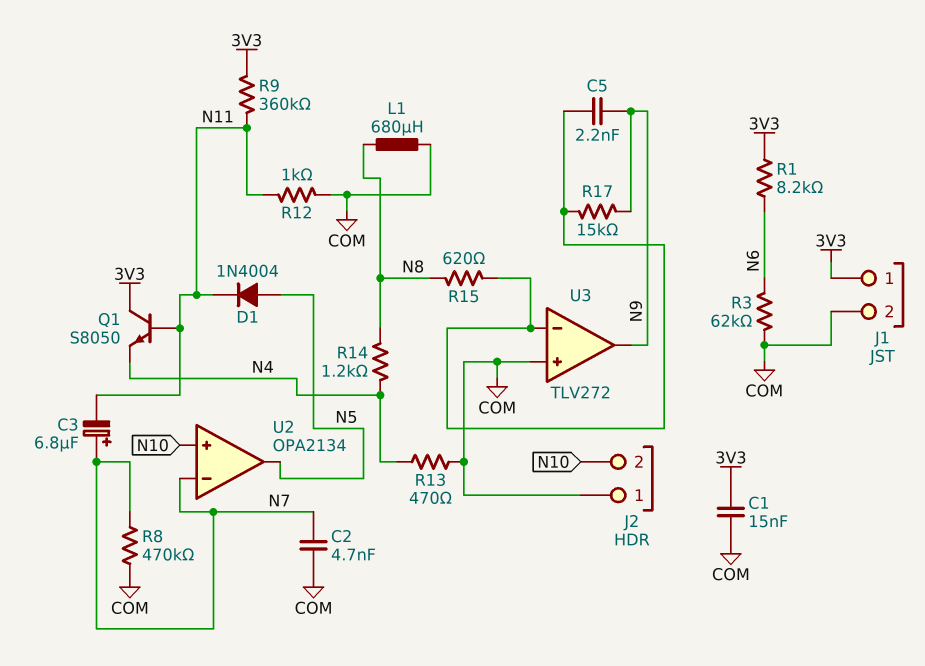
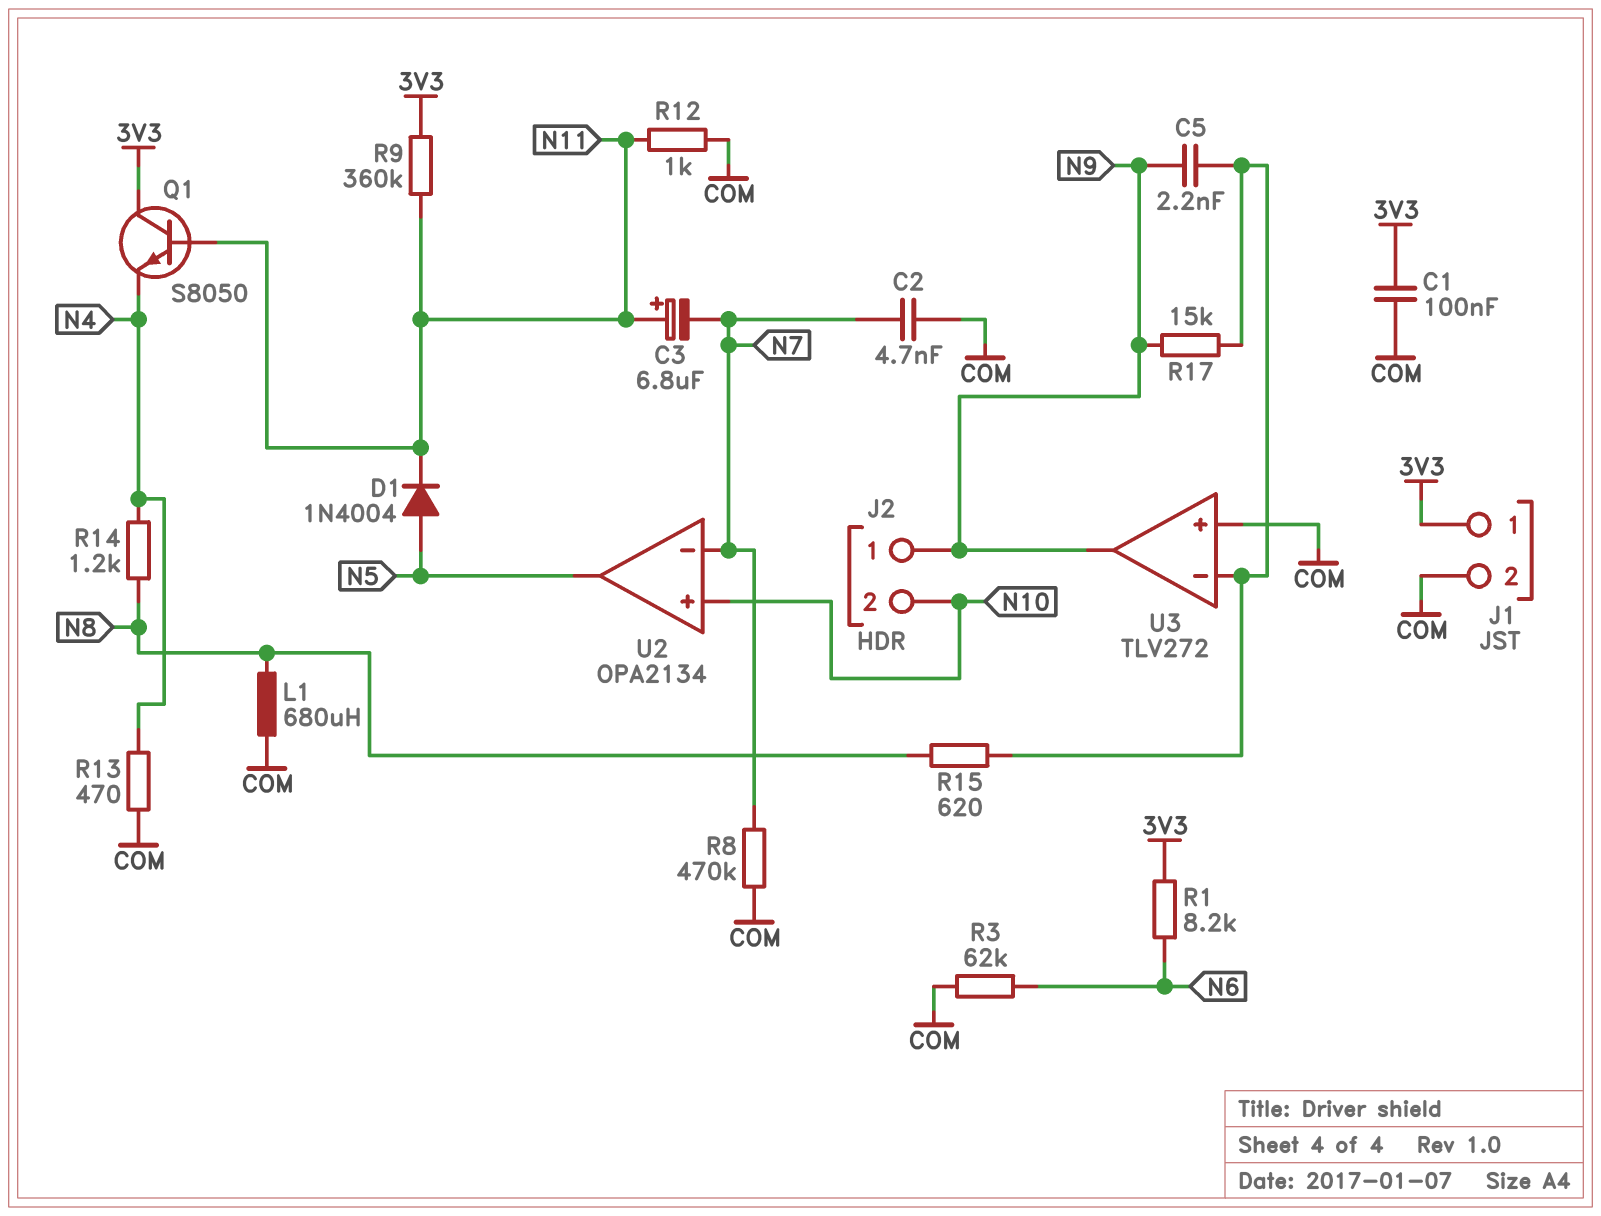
C1: 15nF (3V3, COM) -> 100nF (3V3, COM)
C3: 6.8uF (plus N7, minus N11) -> 6.8uF (plus N11, minus N7)
J2 pin 1: COM -> N9

